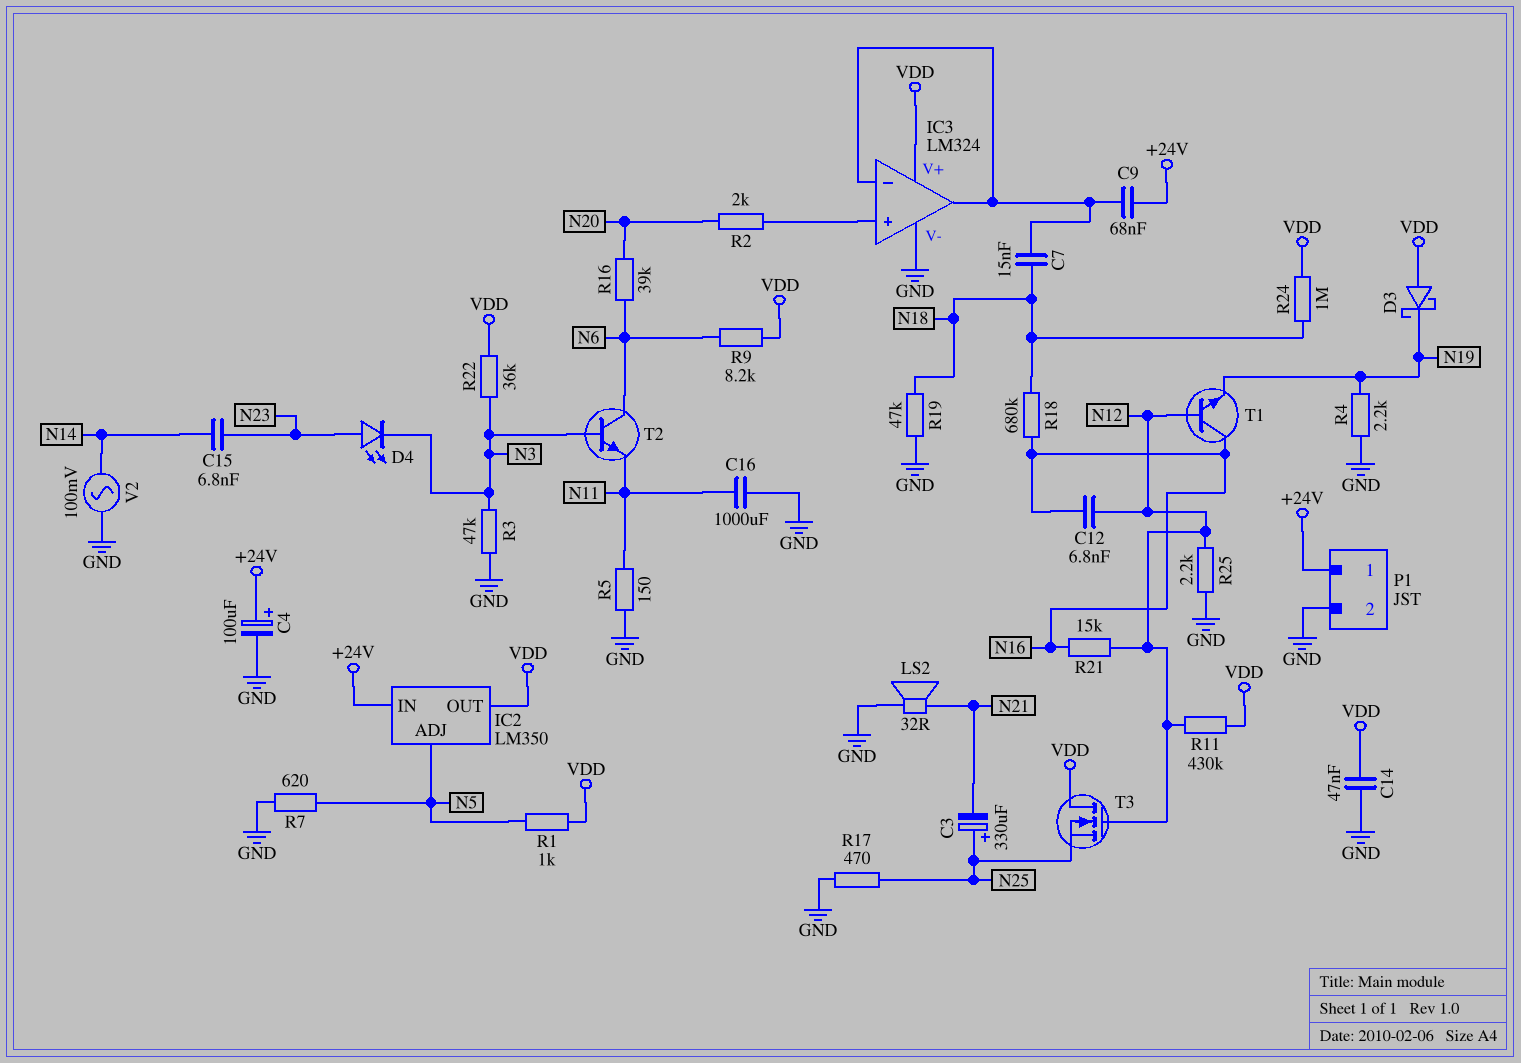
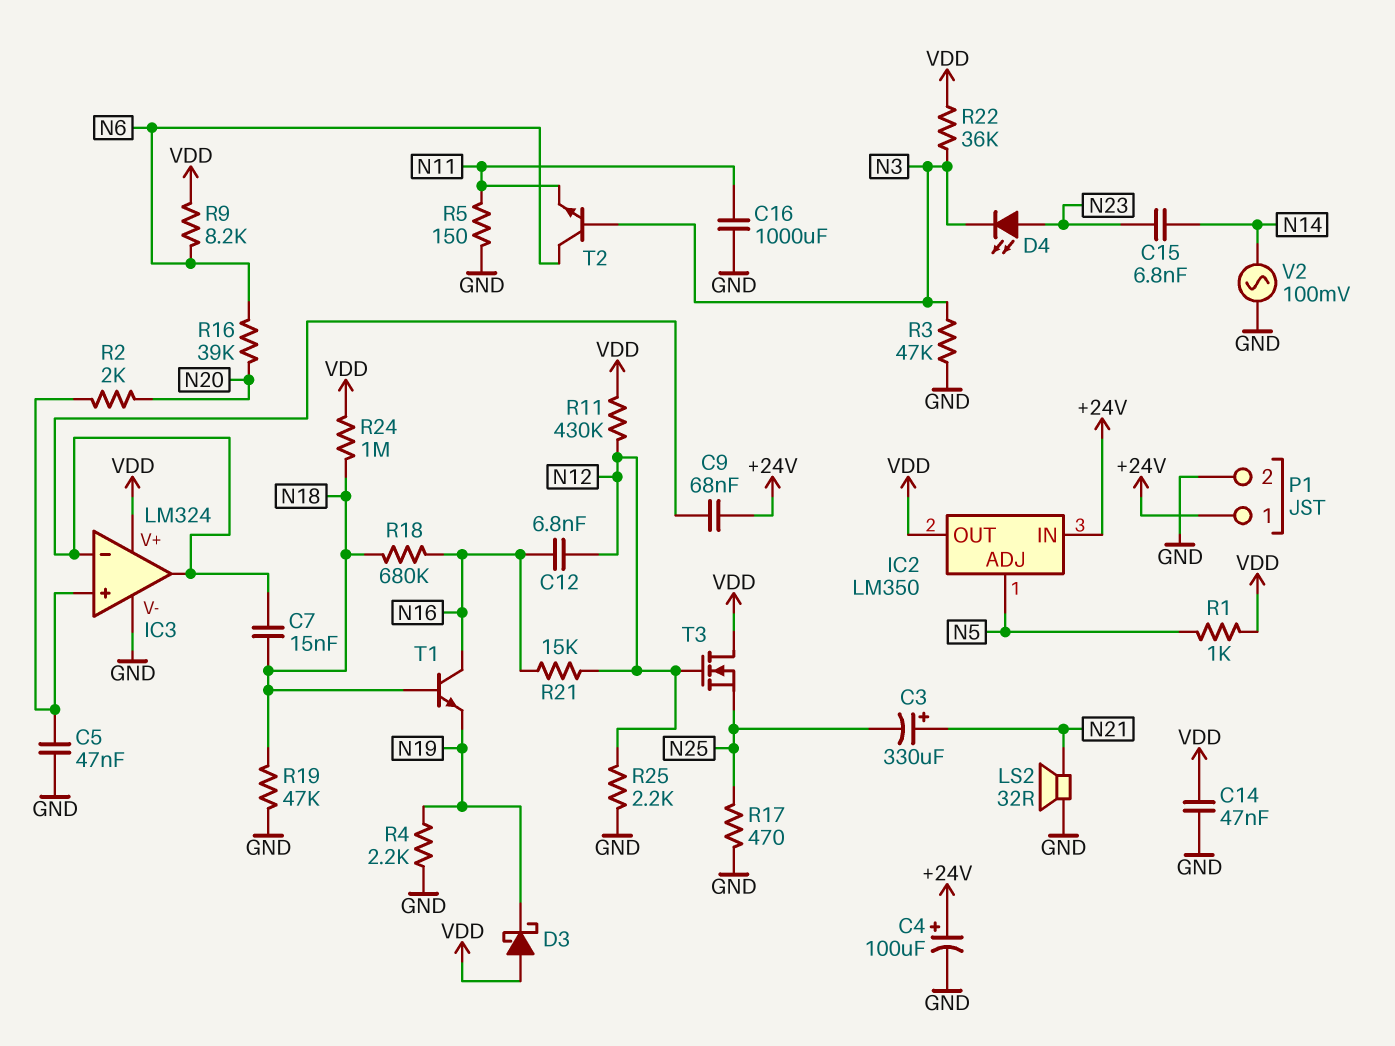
C3: 330uF (plus N25, minus N21) -> 330uF (plus N21, minus N25)
C5: none -> 47nF (GND, IC3/in+)
R7: 620 (GND, N5) -> none
T1: NPN (B N12, C N16, E N19) -> NPN (B N18, C N16, E N19)

